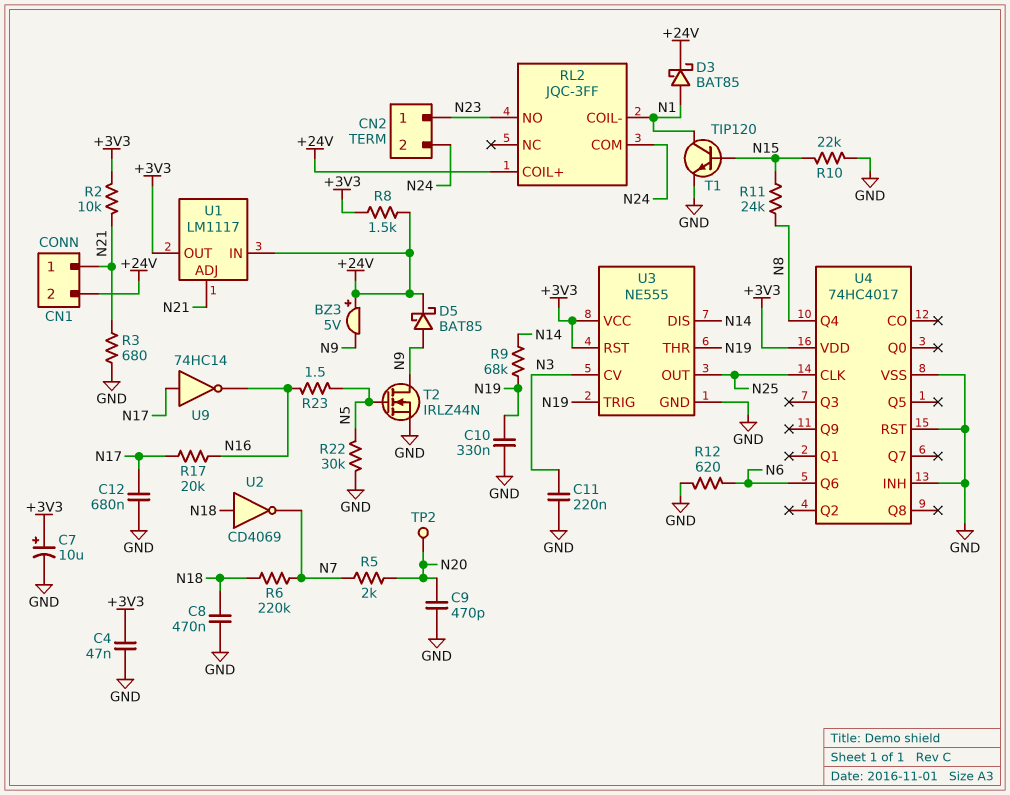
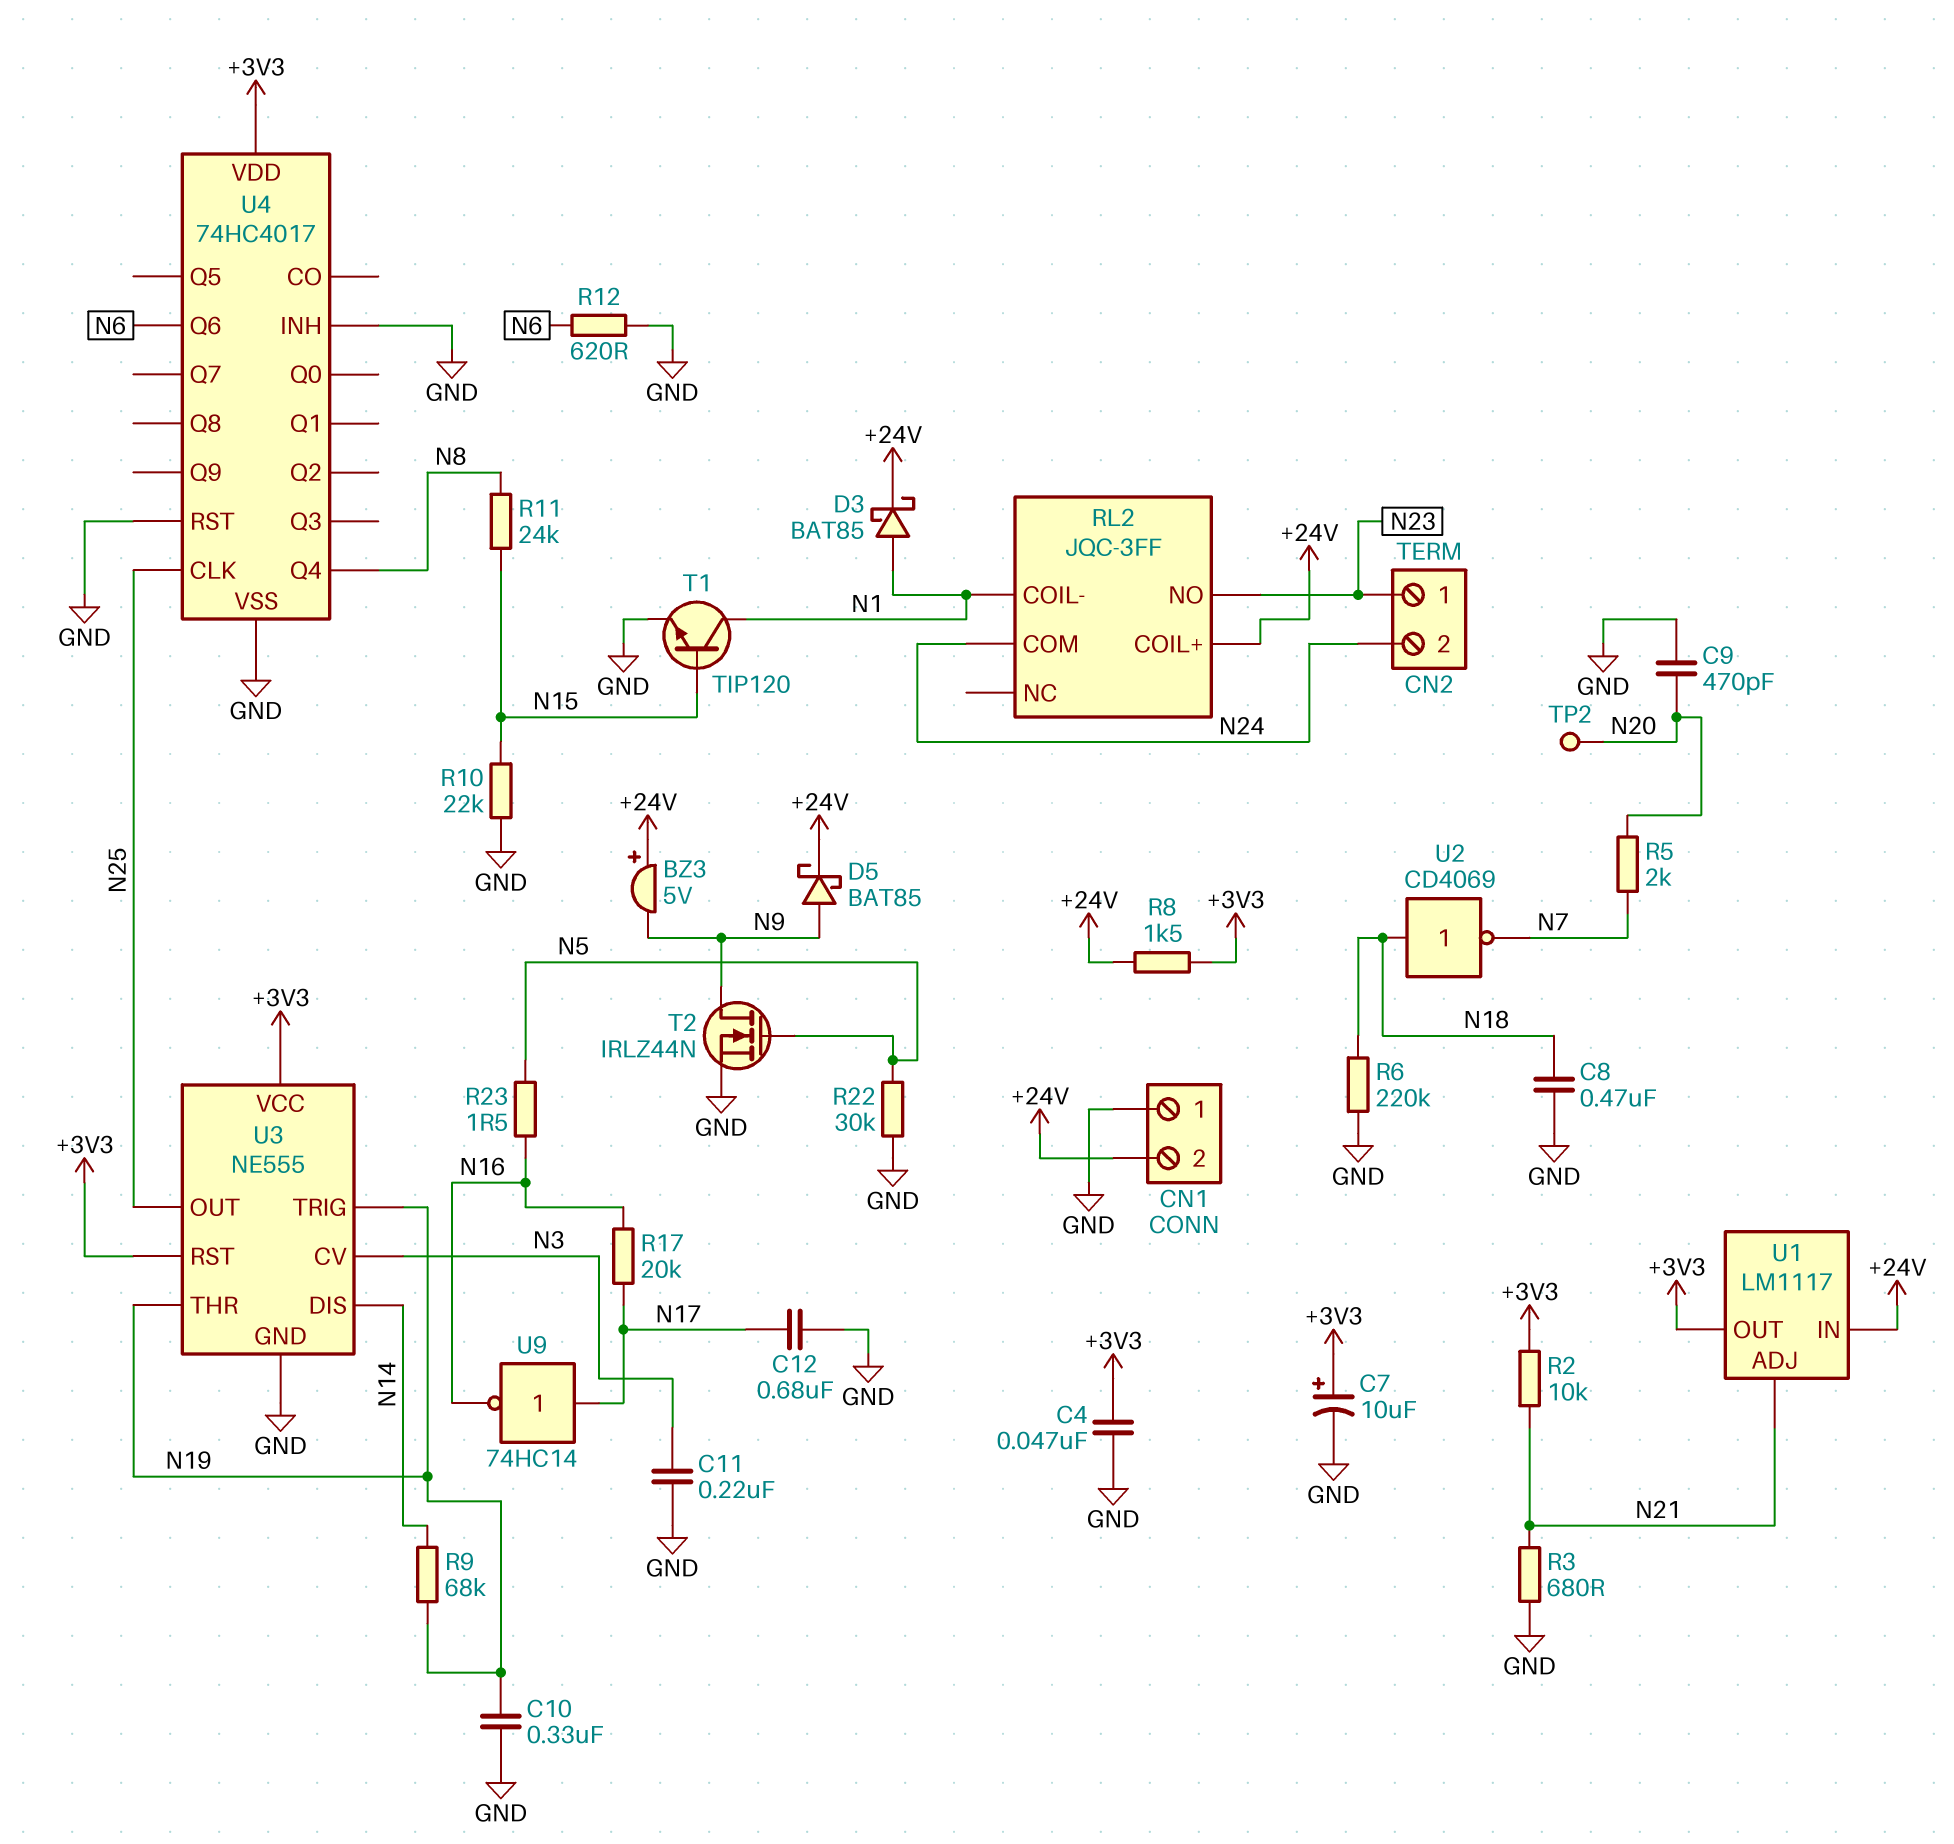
CN1 pin 1: N21 -> GND
R6: 220k (N7, N18) -> 220k (GND, N18)

